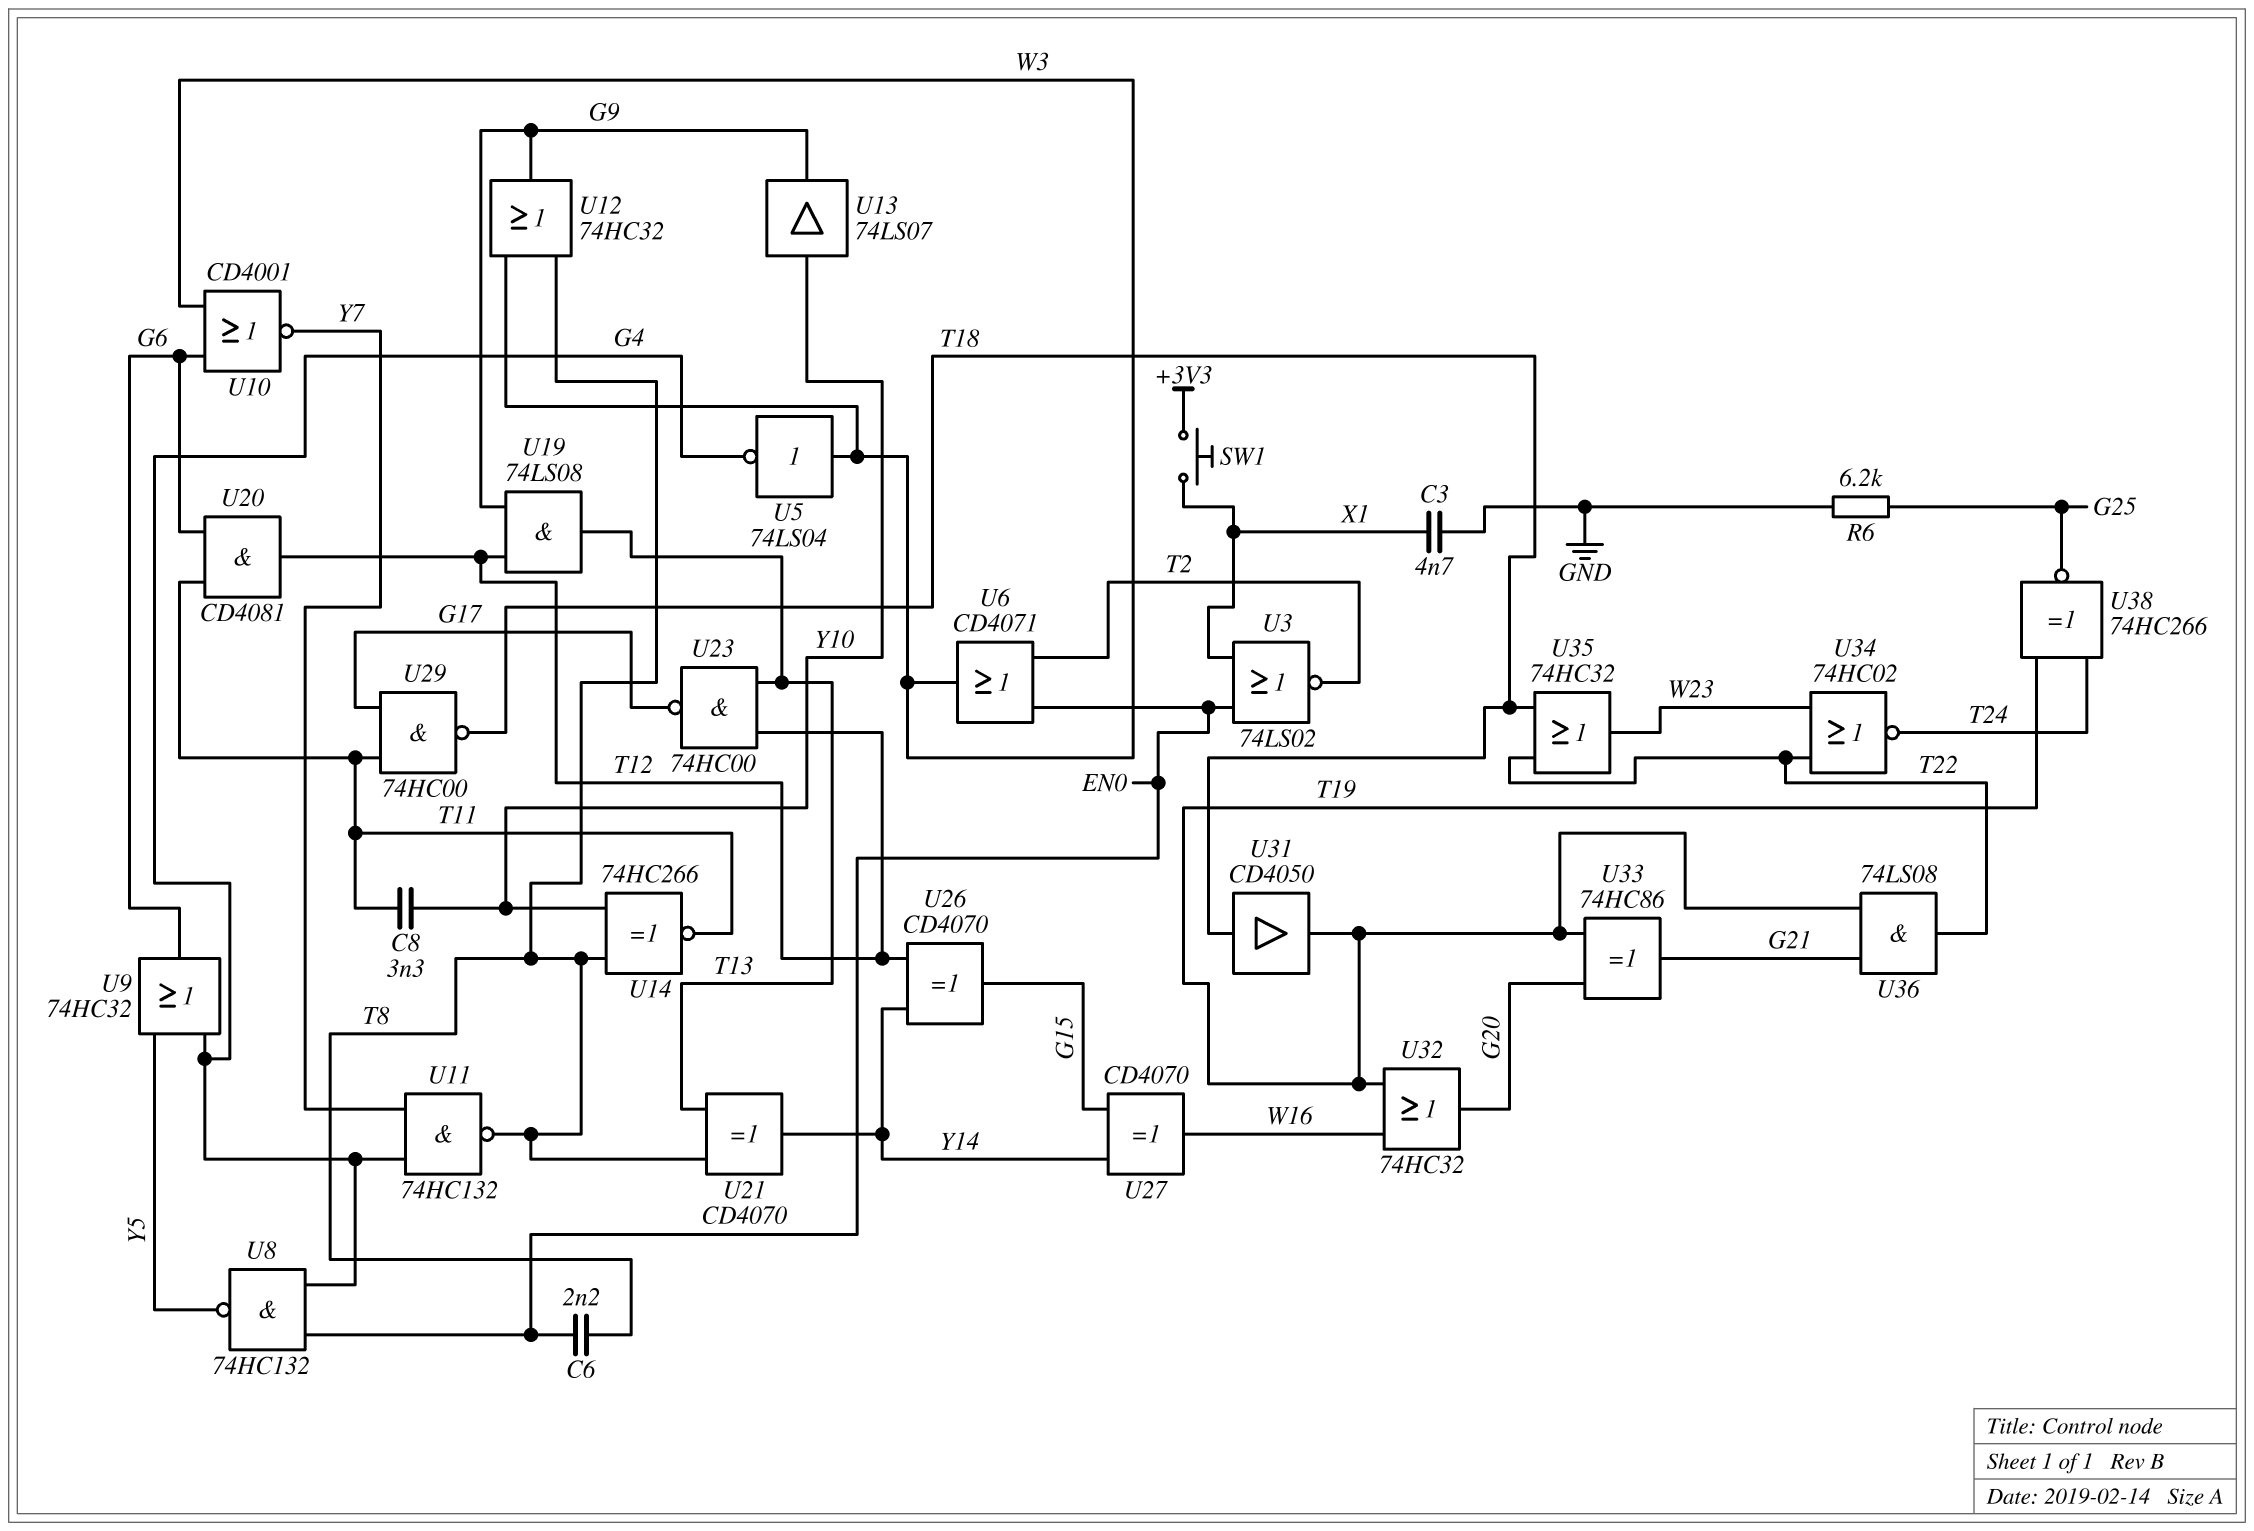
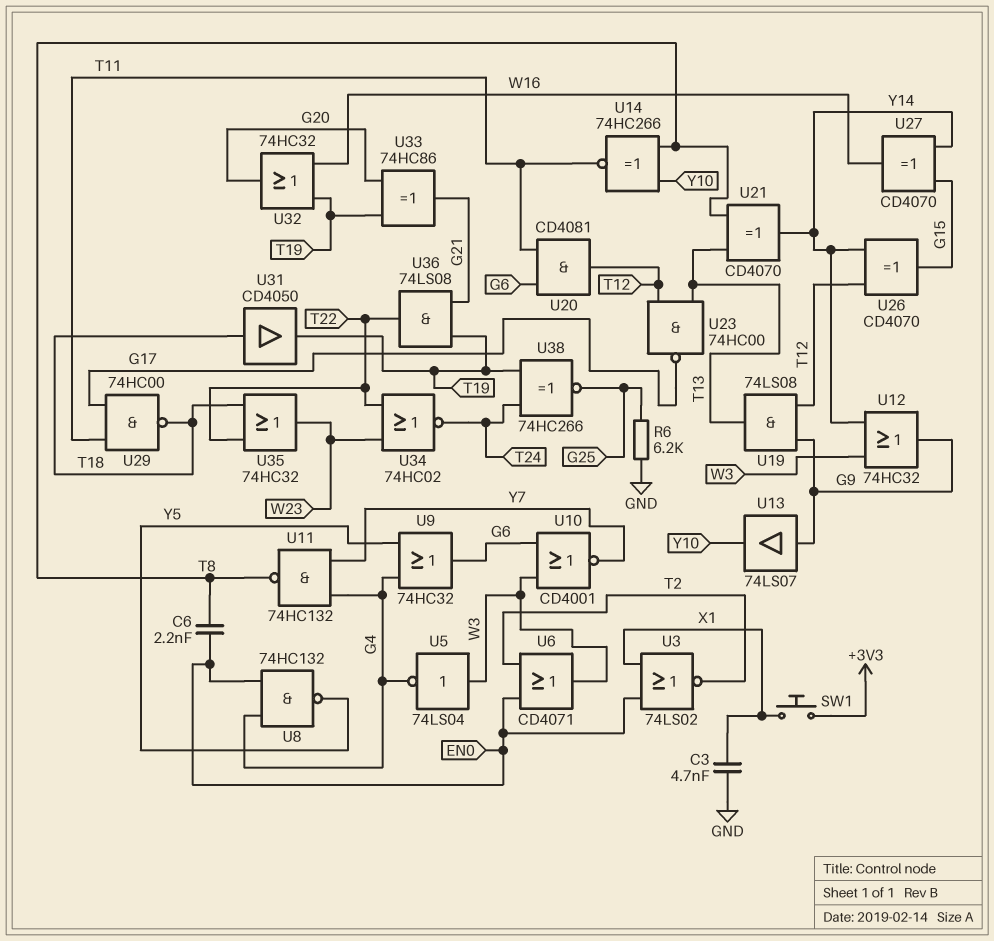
C8: 3.3nF (T11, Y10) -> none
U12: OR 74HC32 (in T8, in W3, out G9) -> OR 74HC32 (in W3, in Y14, out G9)
U13: buffer 74LS07 (in Y10, out G9) -> buffer 74LS07 (in G9, out Y10)

